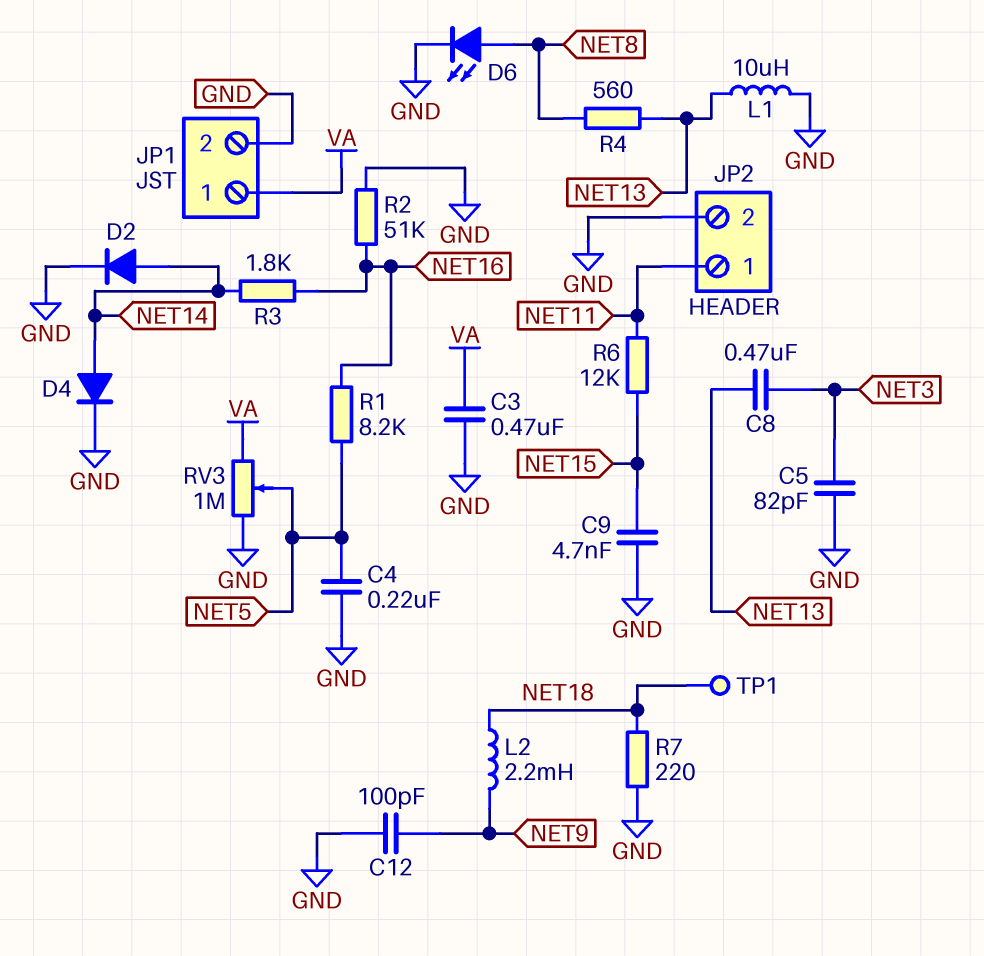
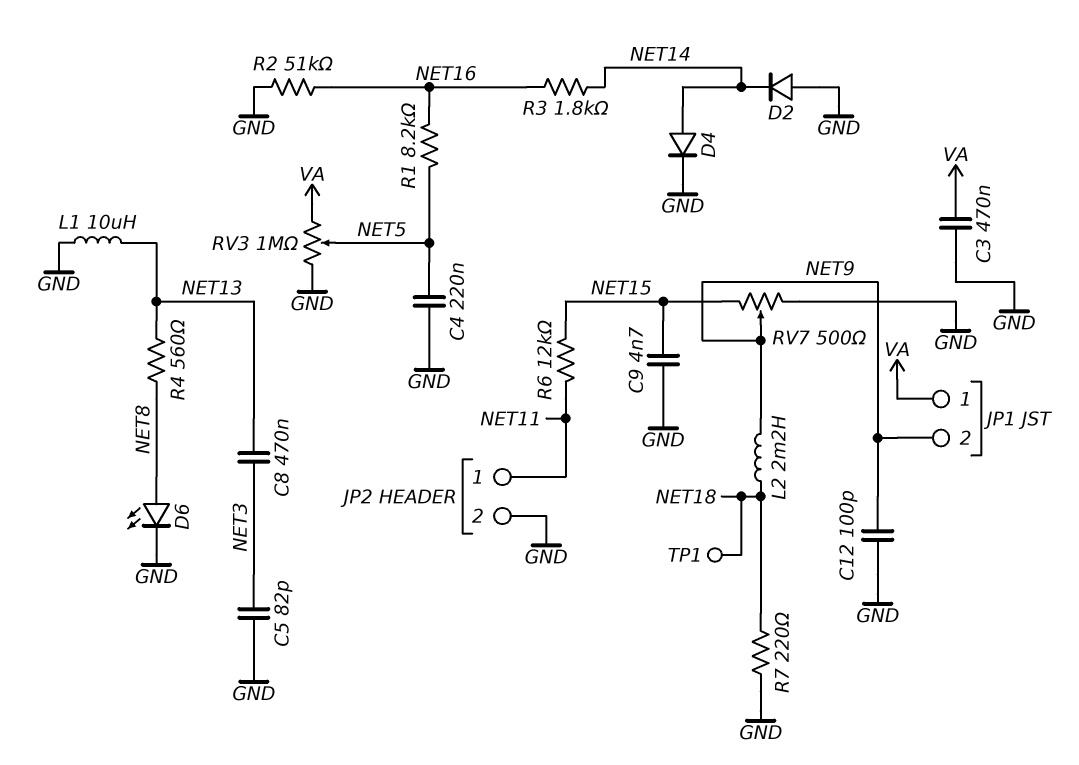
D2: diode (A NET14, K GND) -> diode (A GND, K NET14)
JP1 pin 2: GND -> NET9
RV7: none -> 500 (GND, NET15, wiper NET9)

